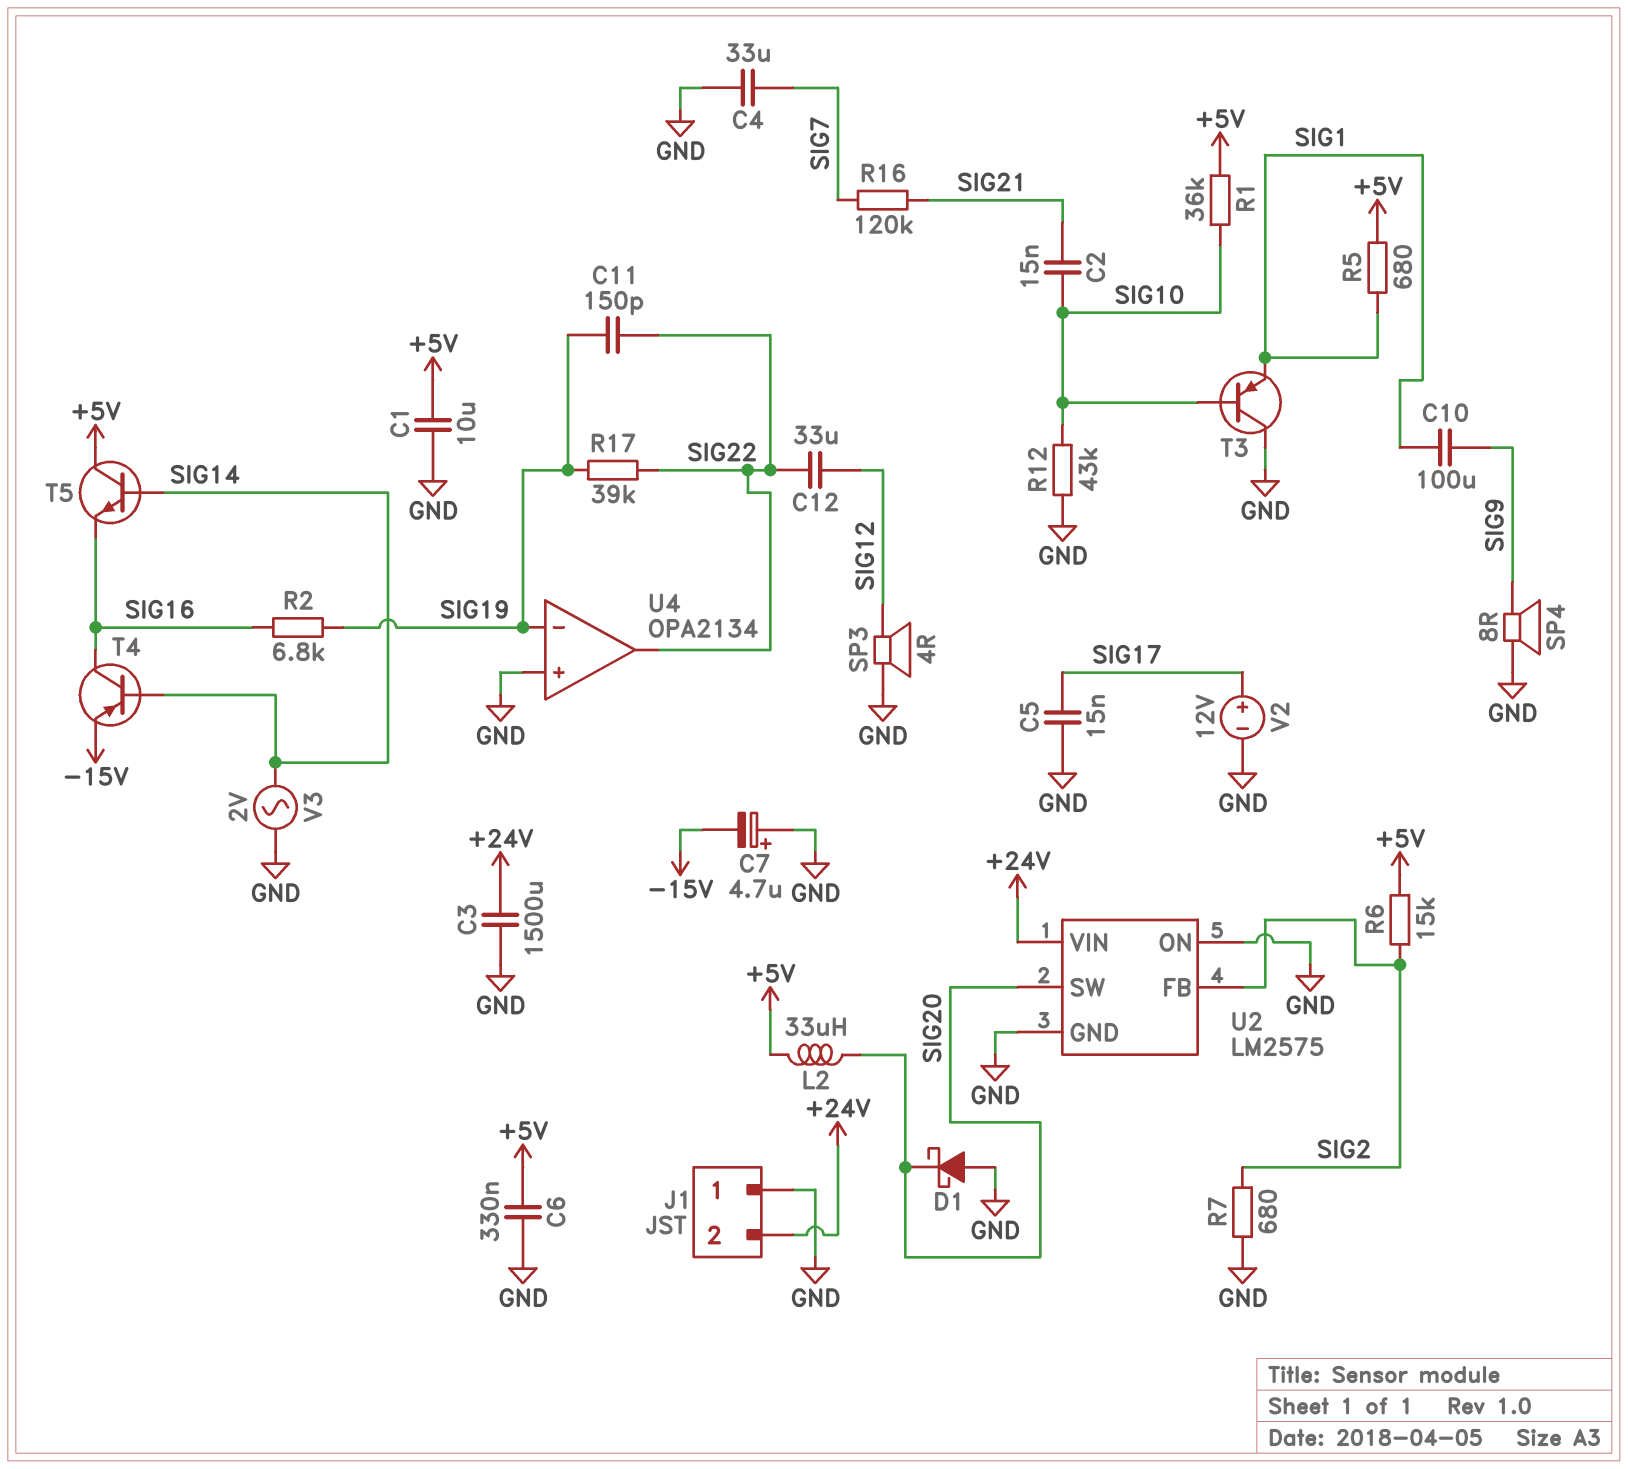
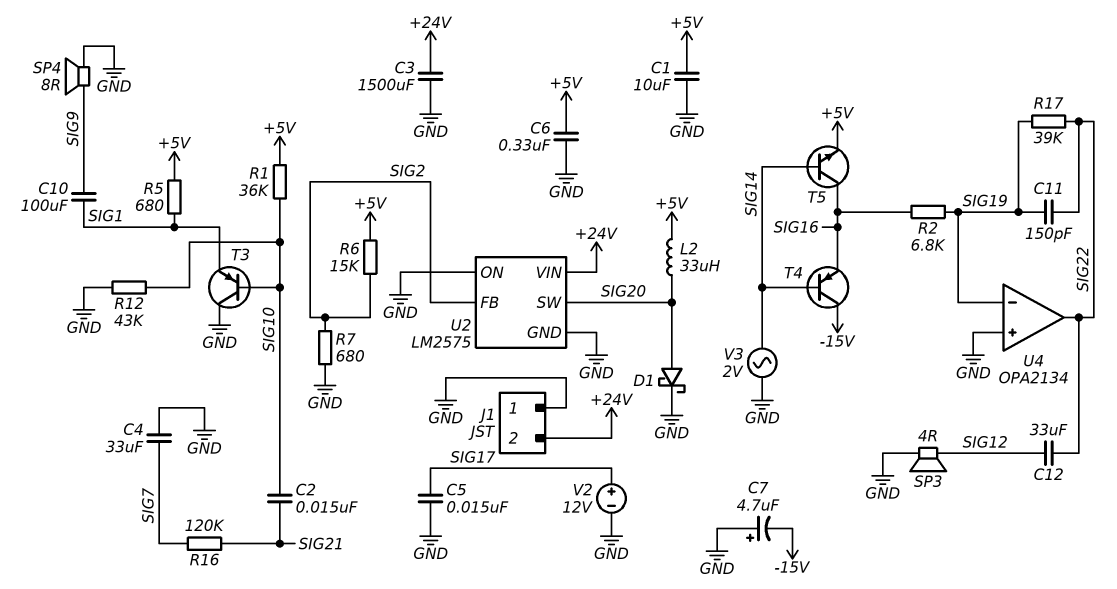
D1: schottky (A GND, K SIG20) -> schottky (A SIG20, K GND)
T4: PNP (B SIG14, C SIG16, E -15V) -> PNP (B SIG14, C -15V, E SIG16)
T5: NPN (B SIG14, C +5V, E SIG16) -> NPN (B SIG14, C SIG16, E +5V)

